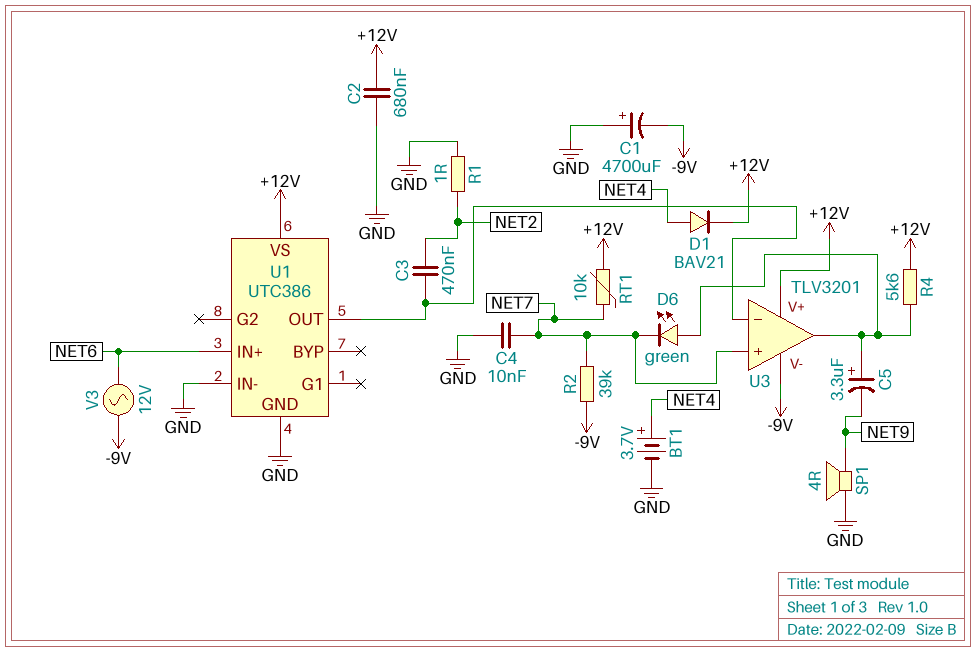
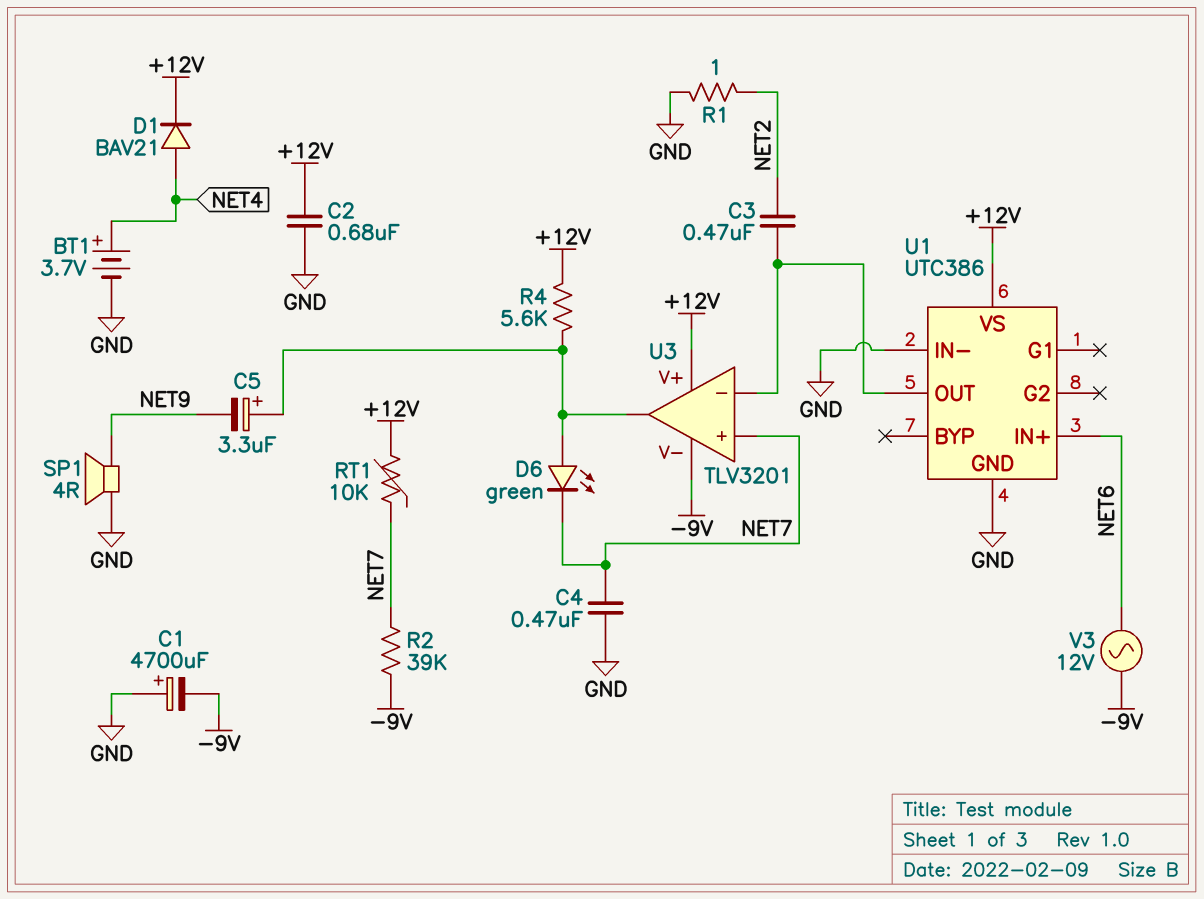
C4: 10nF (GND, NET7) -> 470nF (GND, NET7)

